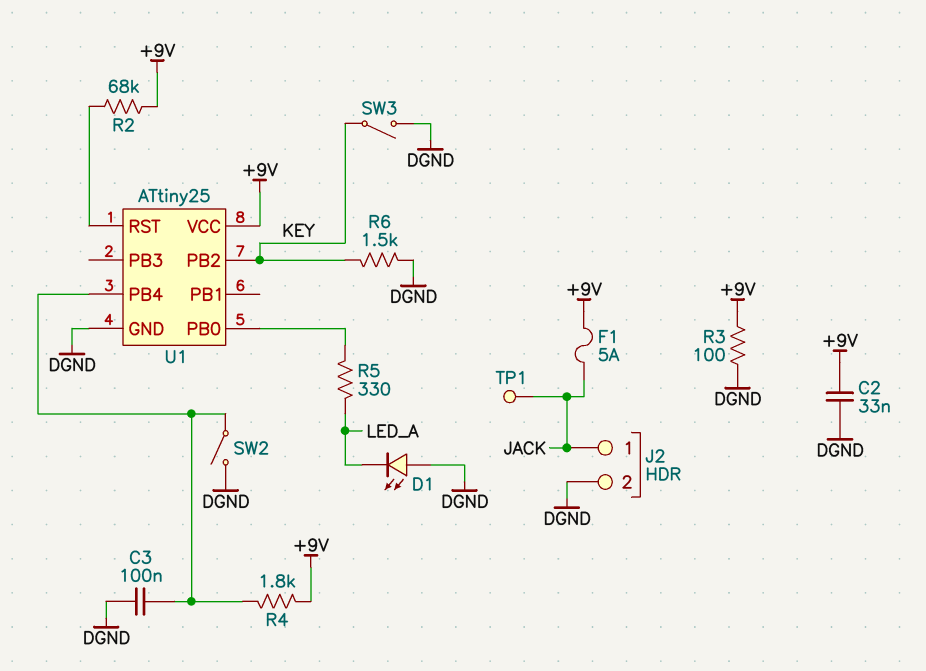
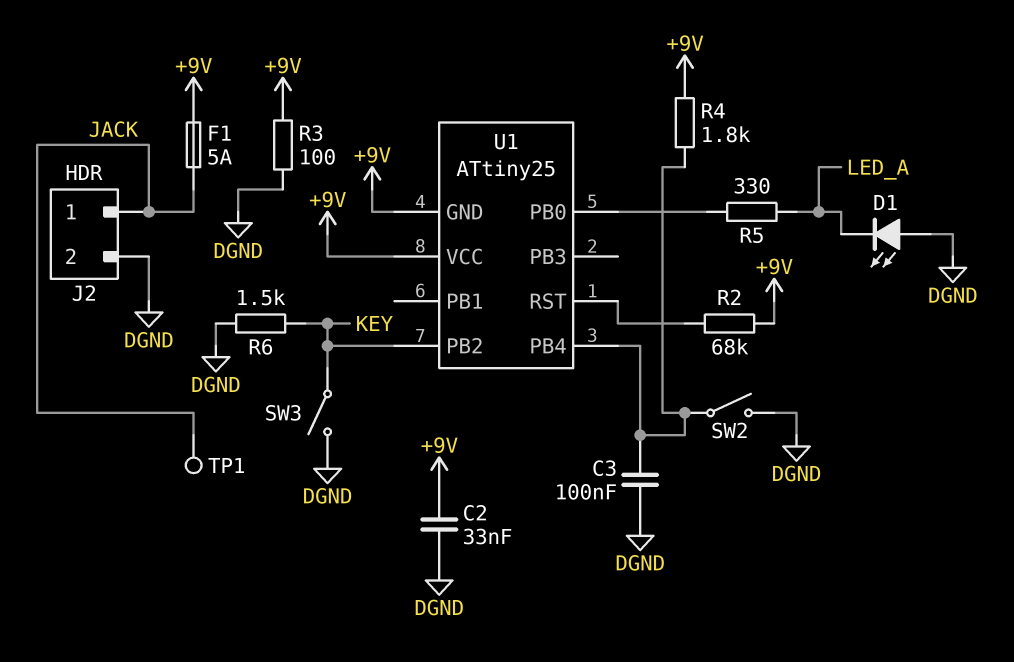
U1 pin GND: DGND -> +9V

